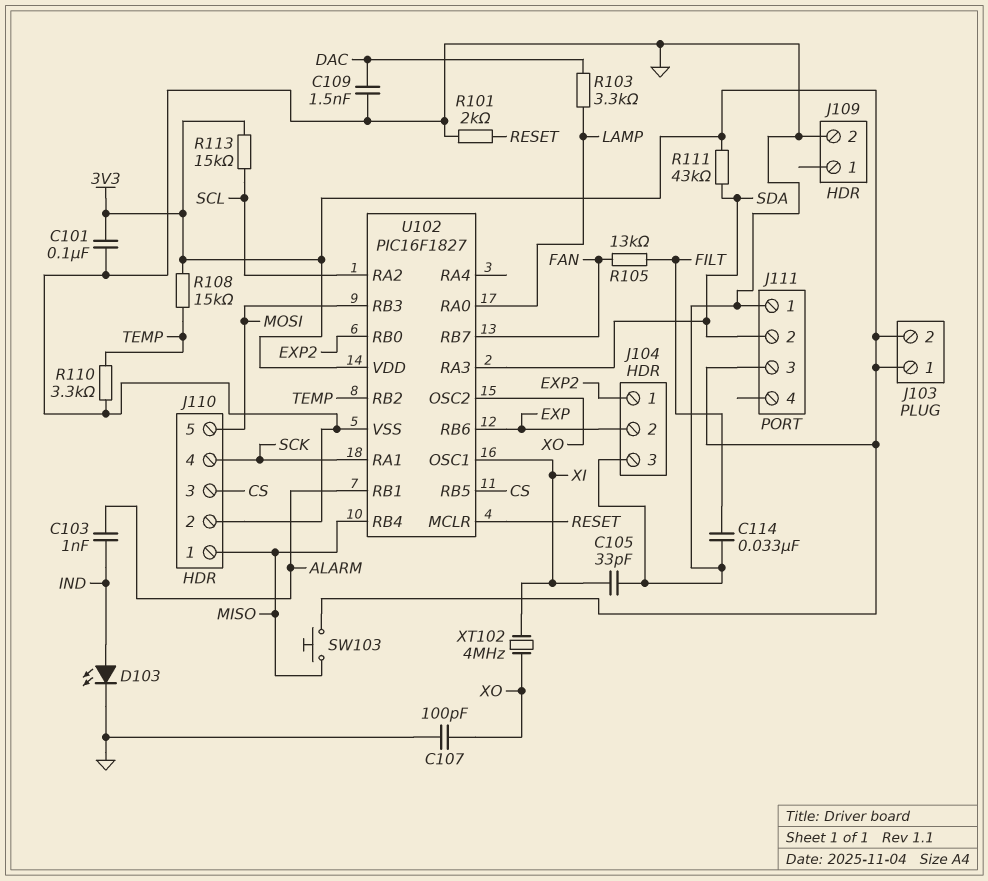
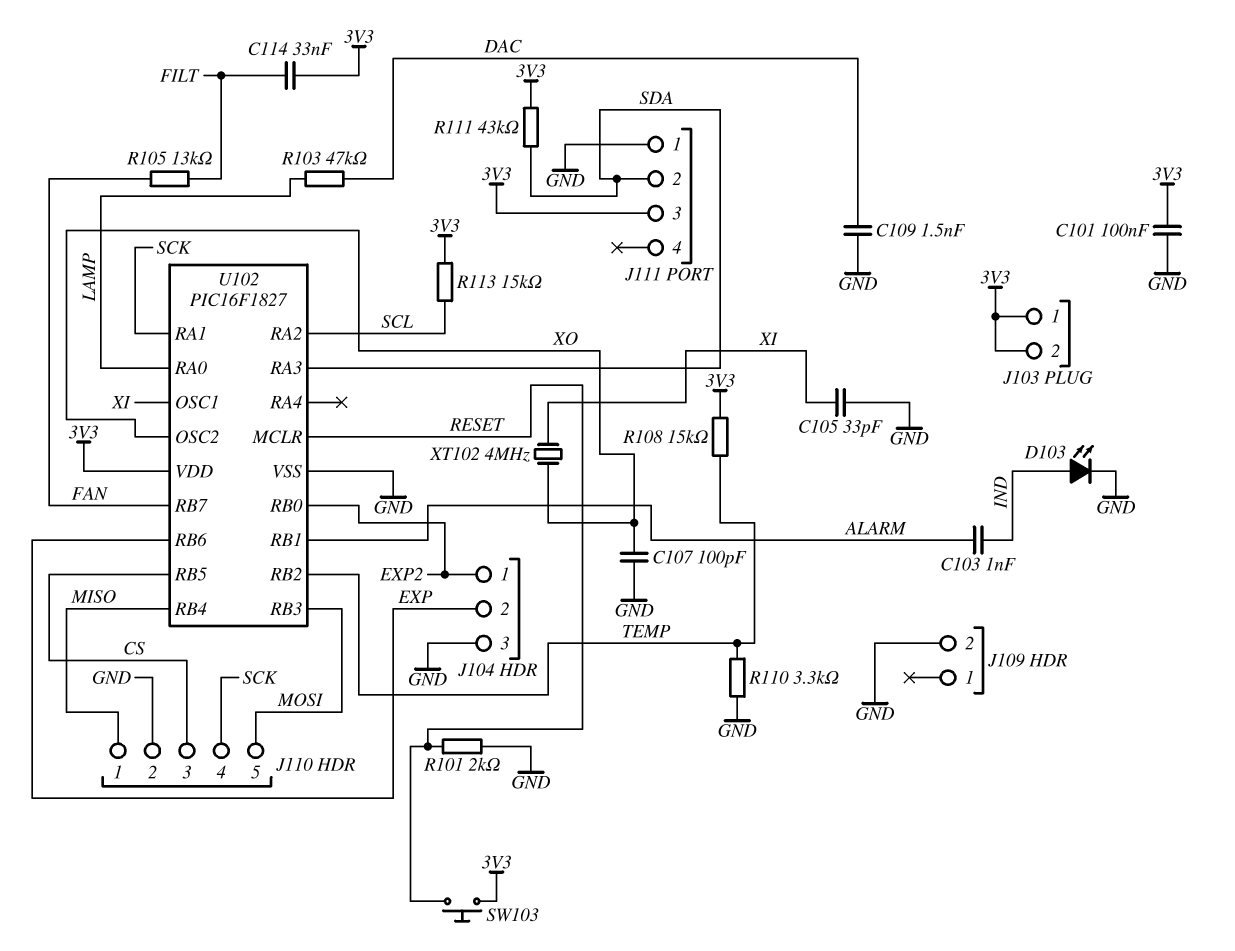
C114: 33nF (FILT, GND) -> 33nF (3V3, FILT)
R103: 3.3k (DAC, LAMP) -> 47k (DAC, LAMP)
SW103: button (3V3, MISO) -> button (3V3, RESET)

